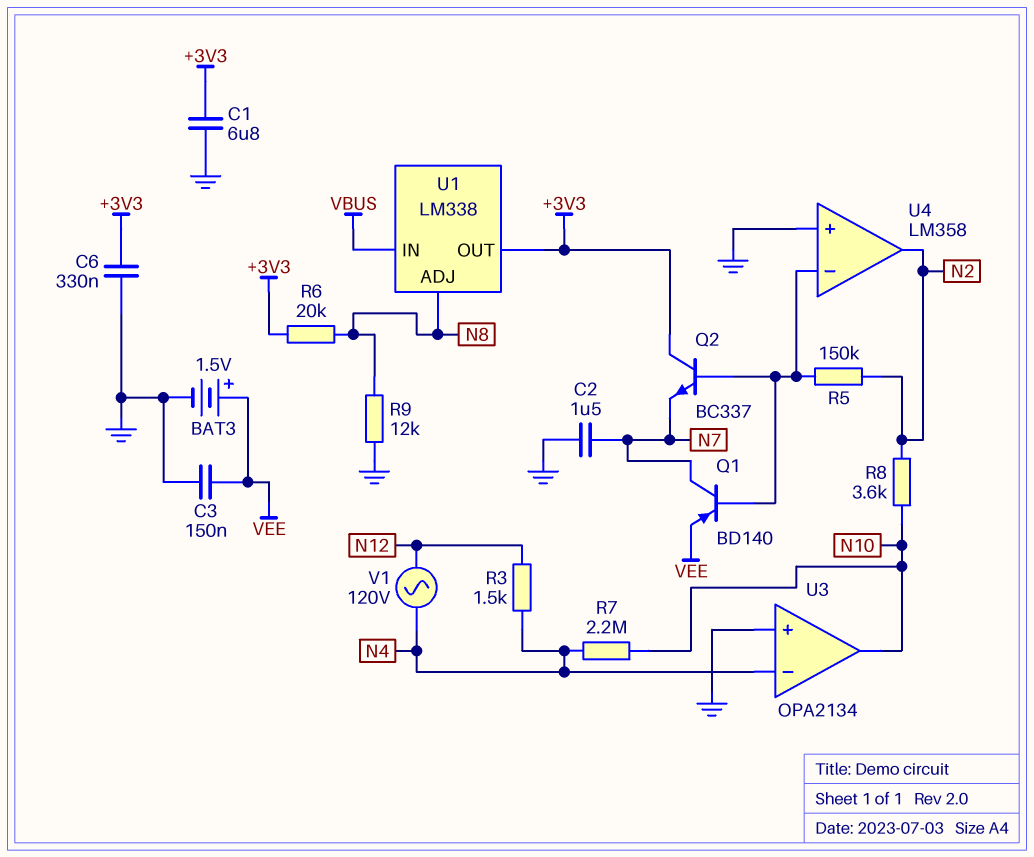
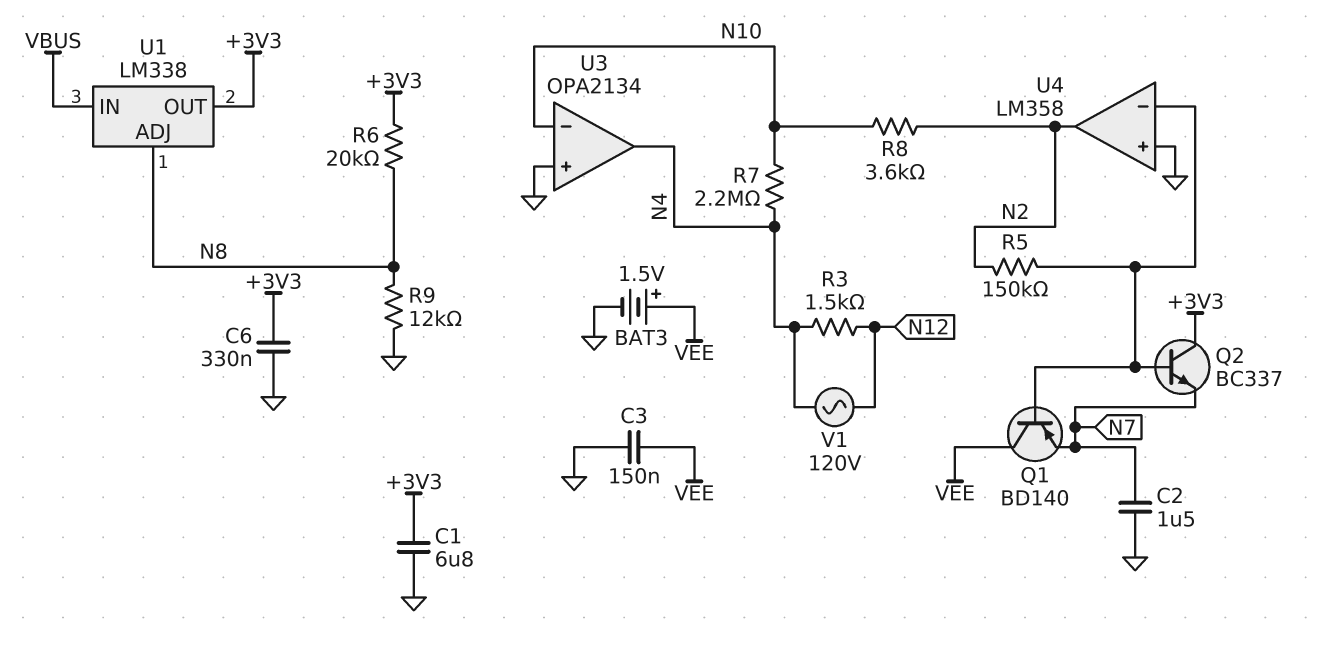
Q1: PNP BD140 (B U4/in-, C N7, E VEE) -> PNP BD140 (B U4/in-, C VEE, E N7)
U3 pin in-: N4 -> N10
U3 pin out: N10 -> N4

